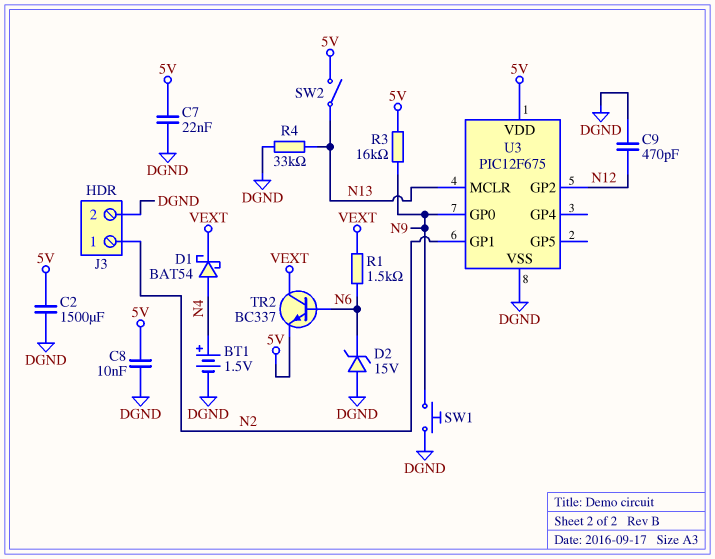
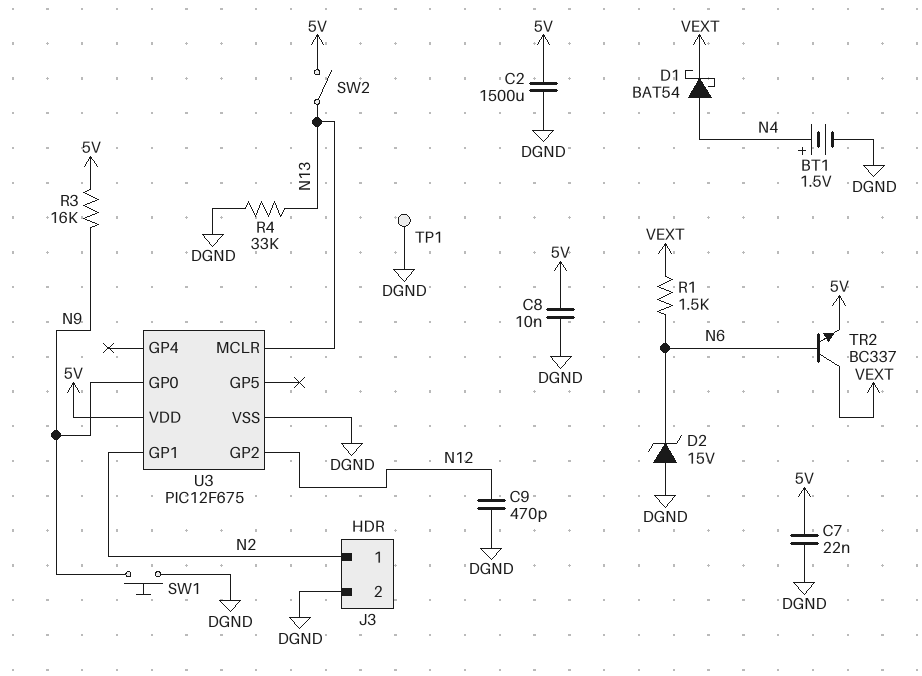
TP1: none -> test point (DGND)

